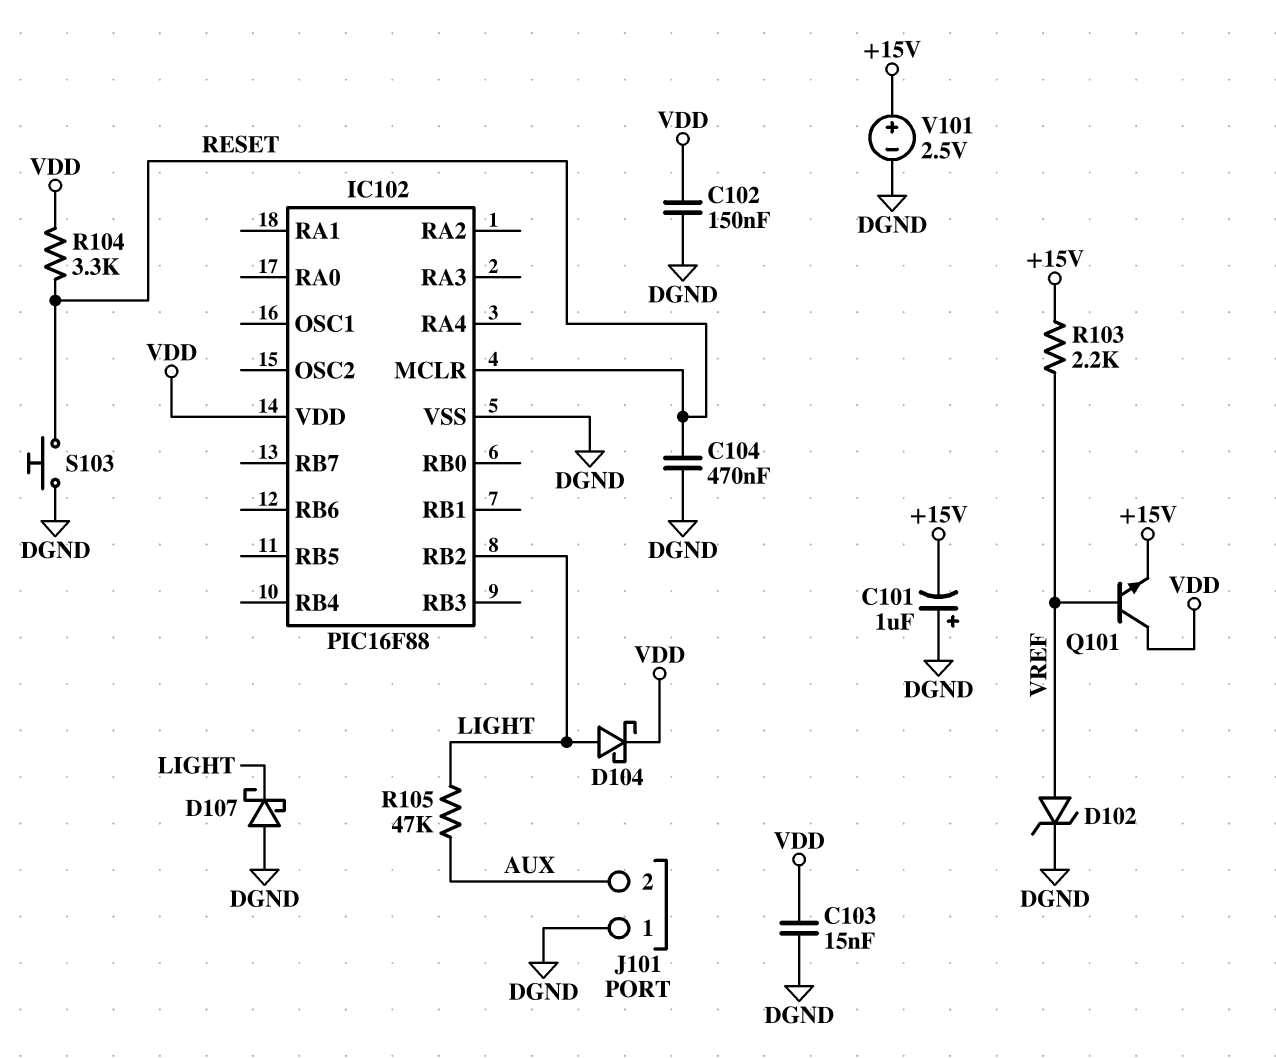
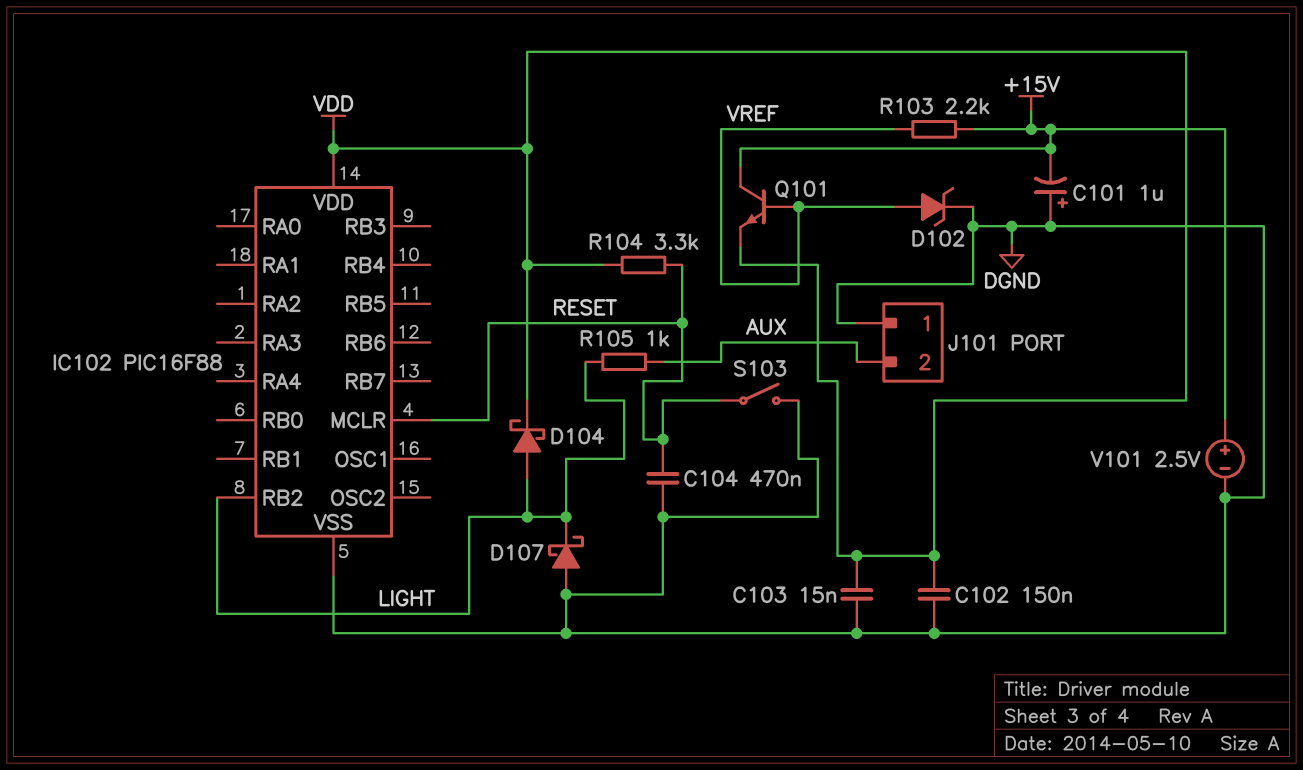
Q101: NPN (B VREF, C VDD, E +15V) -> NPN (B VREF, C +15V, E VDD)
R105: 47k (AUX, LIGHT) -> 1k (AUX, LIGHT)
S103: button (DGND, RESET) -> switch (DGND, RESET)

